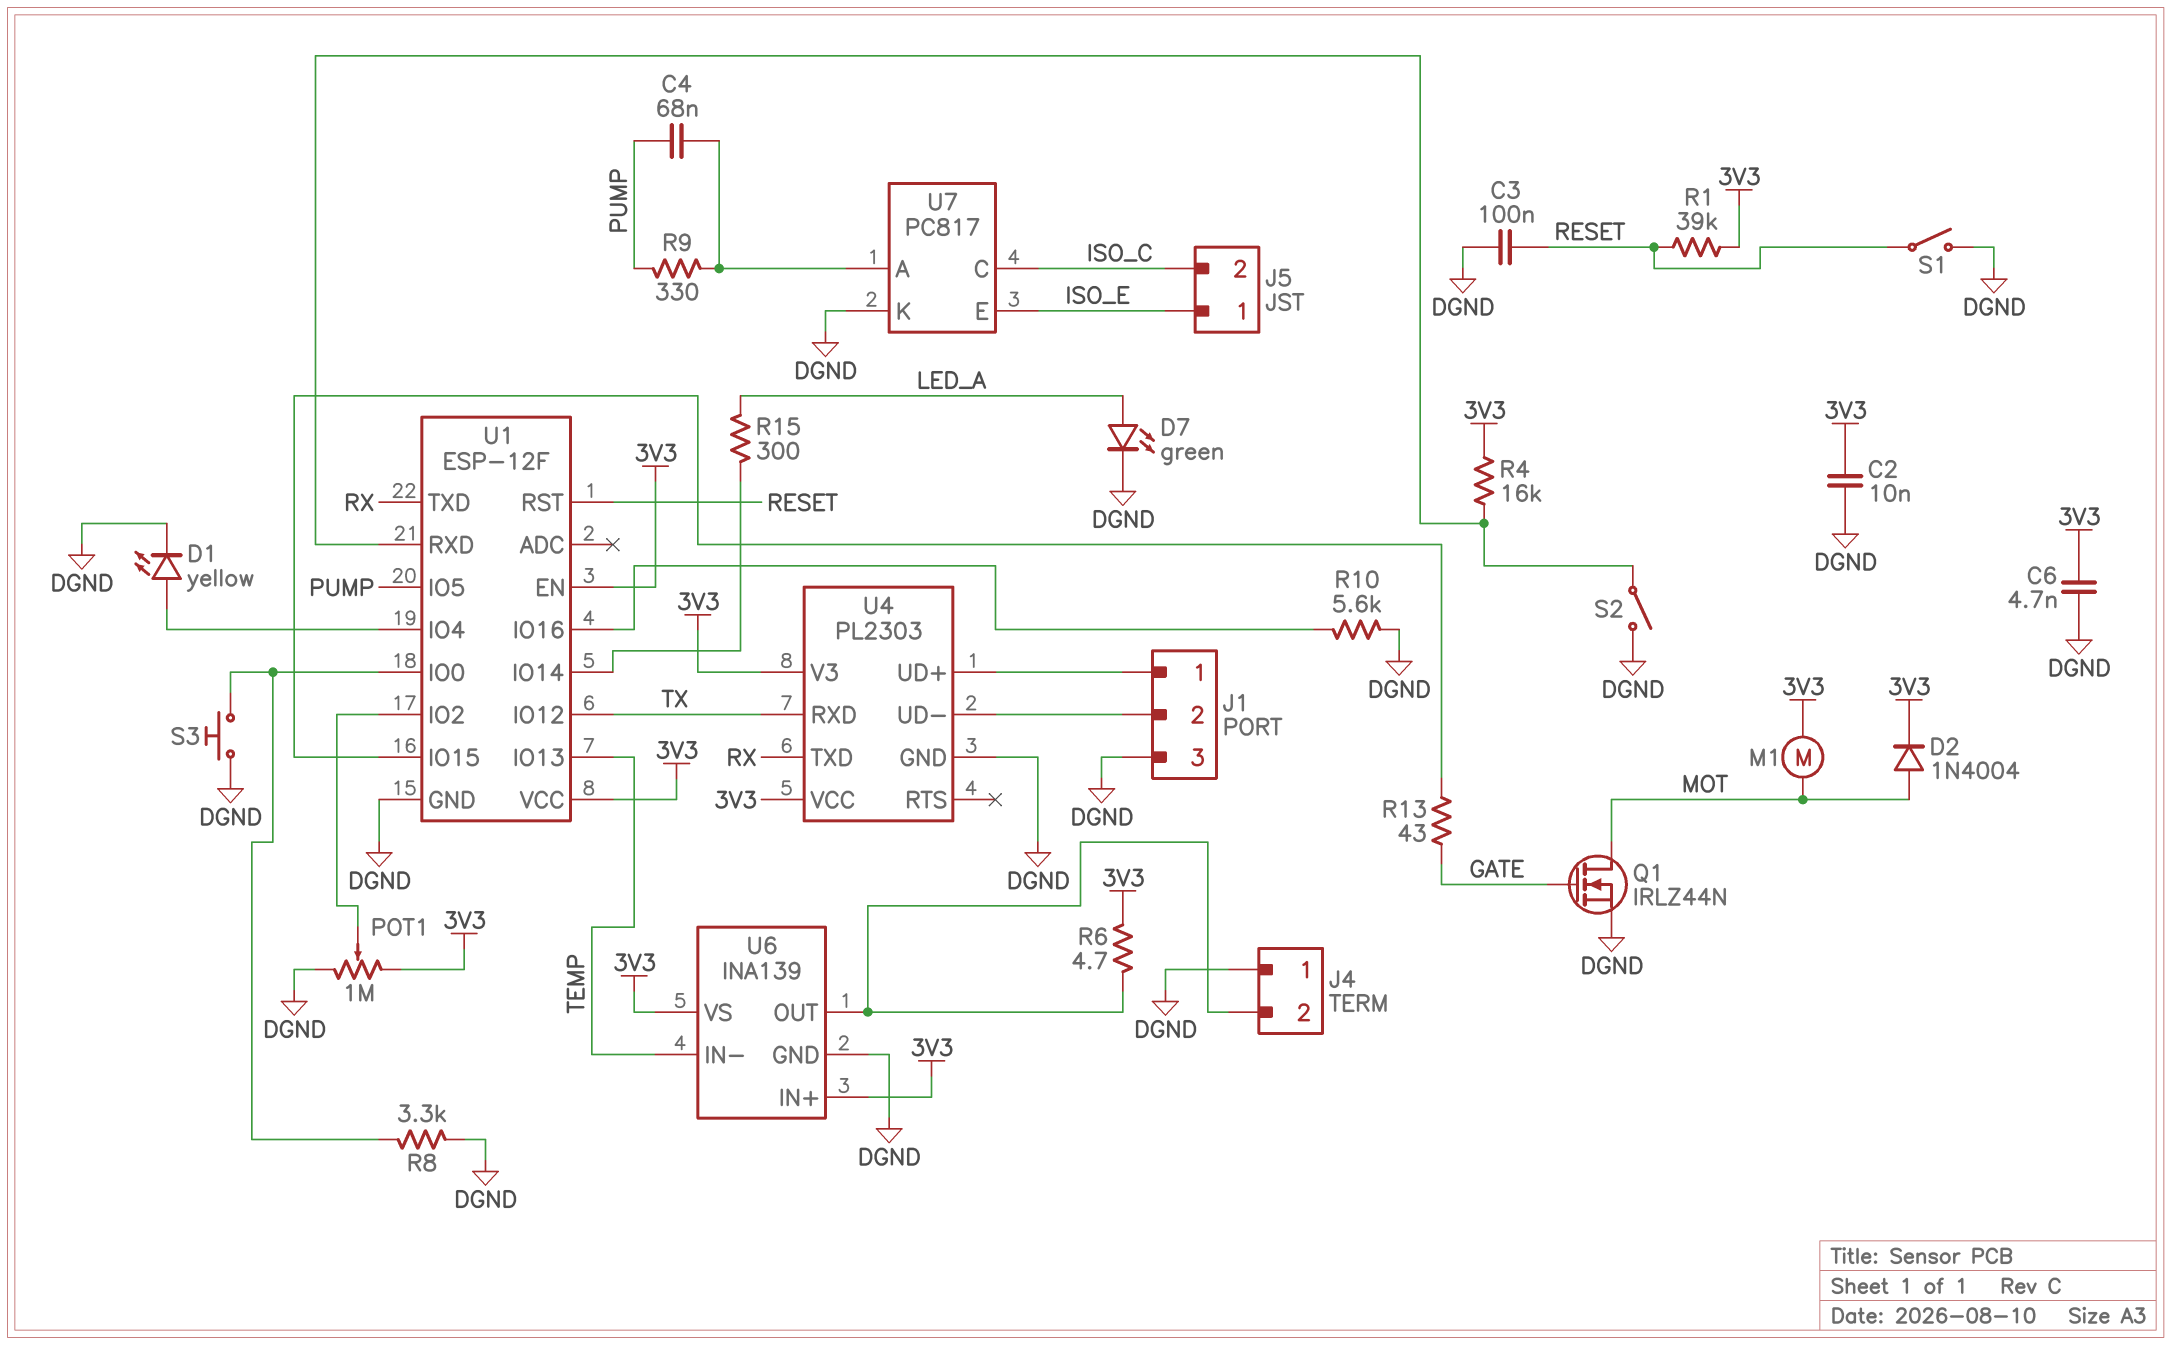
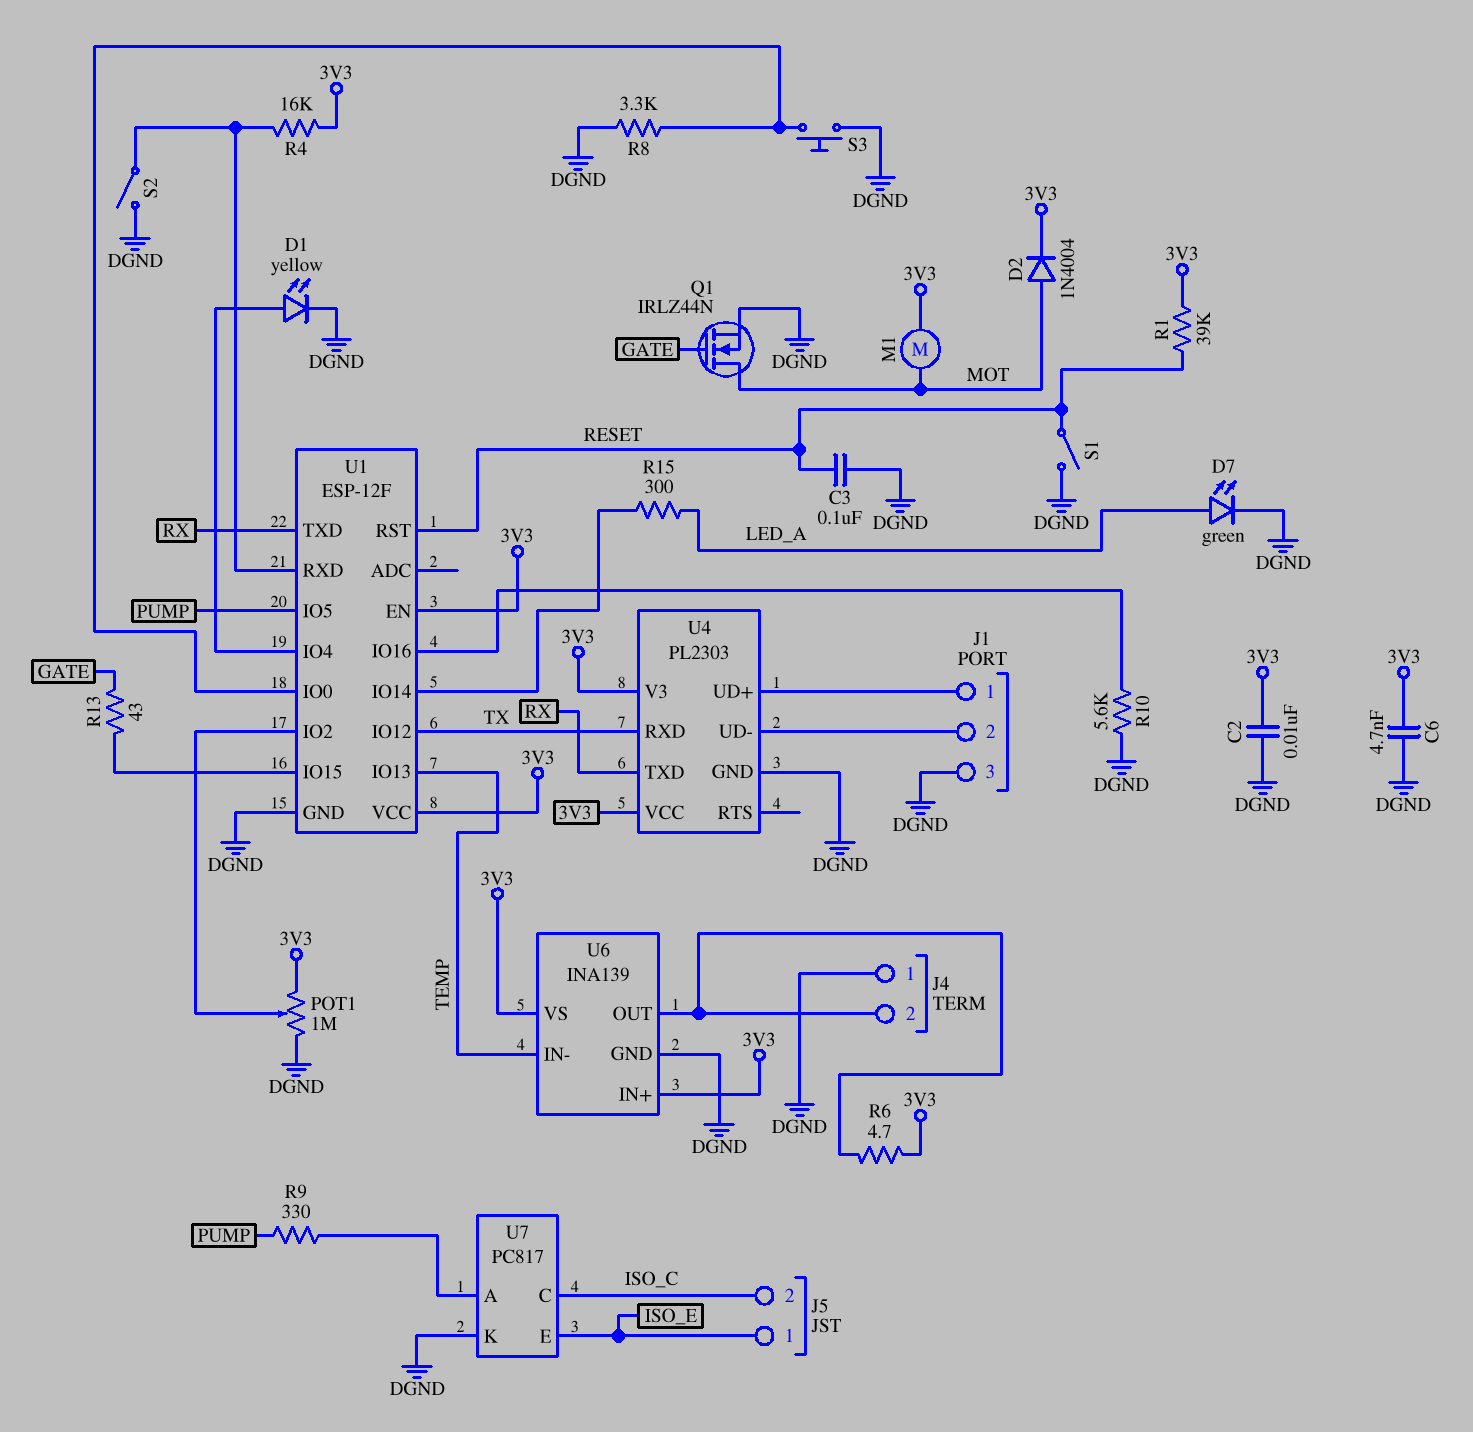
C4: 68nF (PUMP, U7/A) -> none

